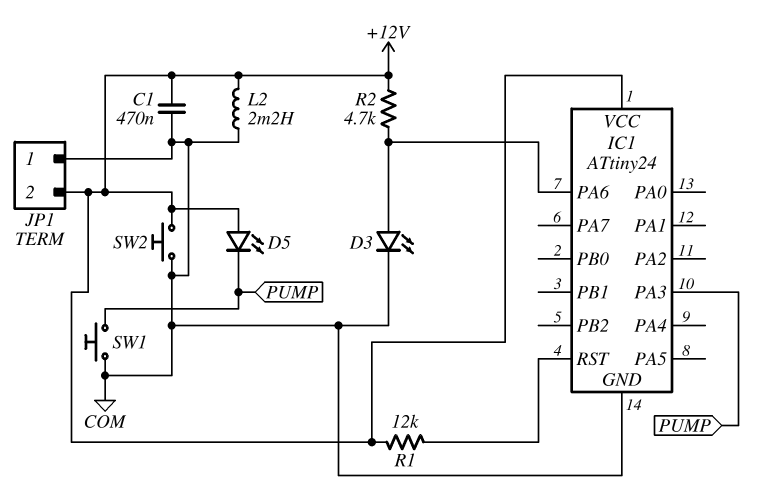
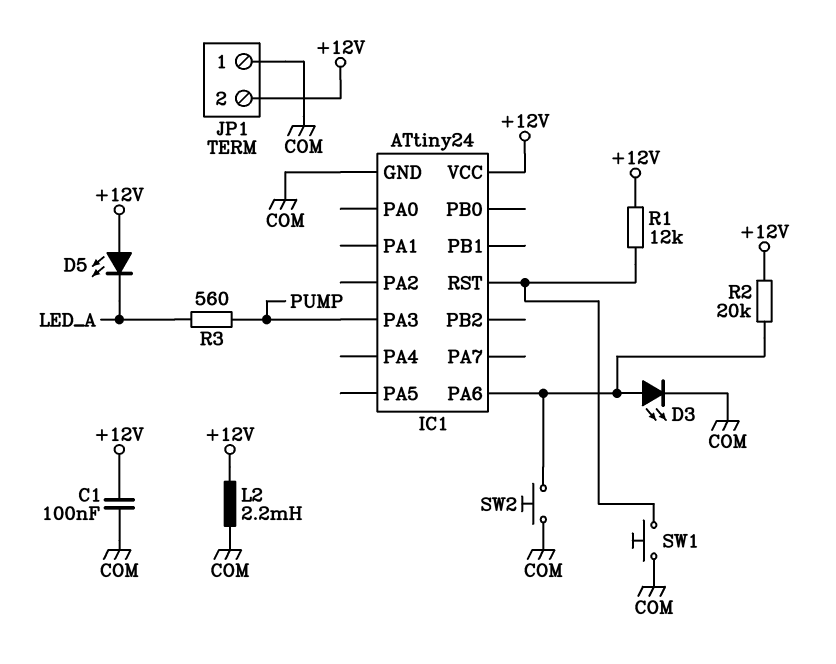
C1: 470nF (+12V, COM) -> 100nF (+12V, COM)
D5: LED (A +12V, K PUMP) -> LED (A +12V, K LED_A)
R2: 4.7k (+12V, IC1/PA6) -> 20k (+12V, IC1/PA6)
R3: none -> 560 (LED_A, PUMP)
SW1: button (COM, PUMP) -> button (COM, IC1/RST)
SW2: button (+12V, COM) -> button (COM, IC1/PA6)

